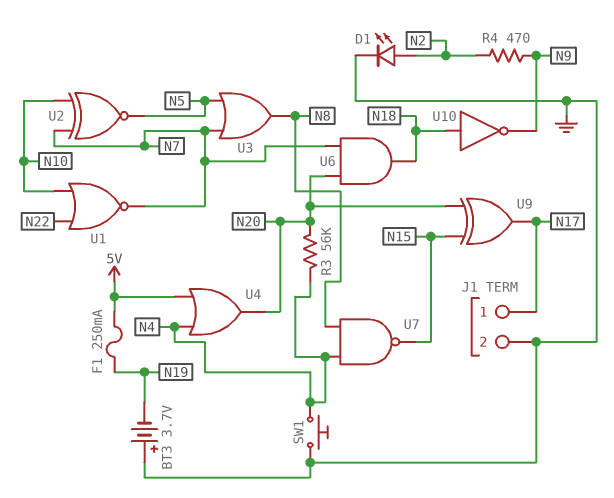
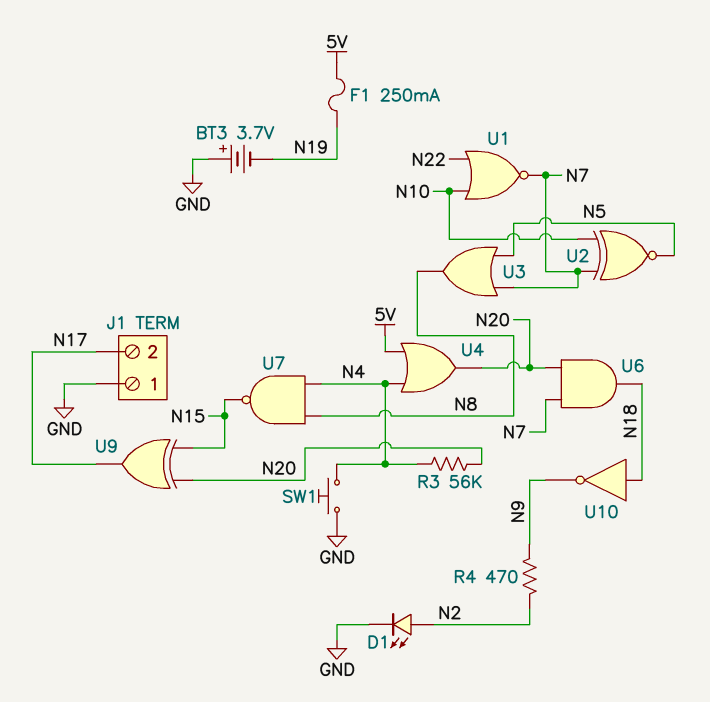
J1 pin 1: N17 -> GND
J1 pin 2: GND -> N17

